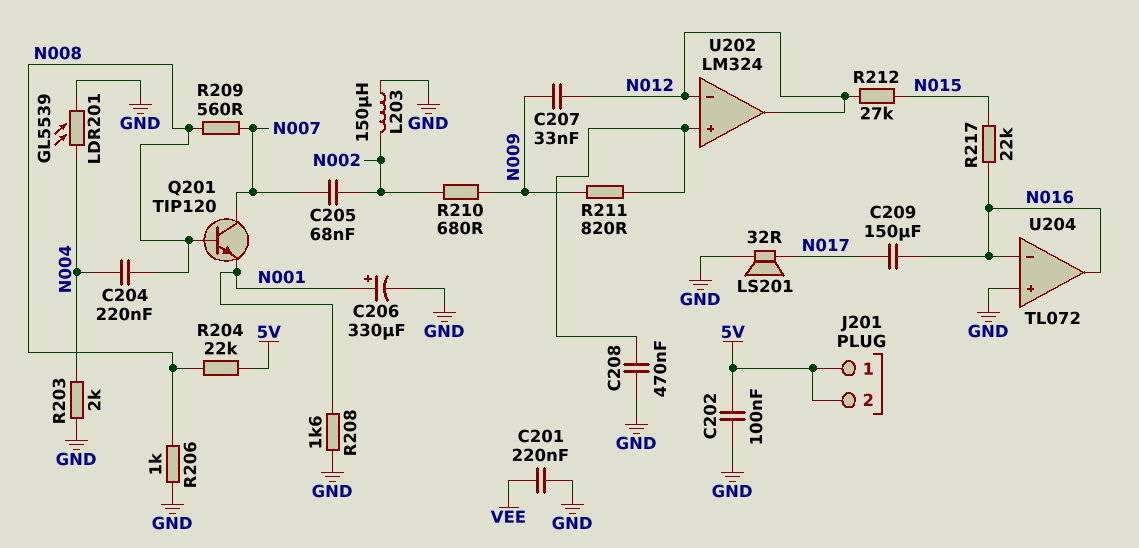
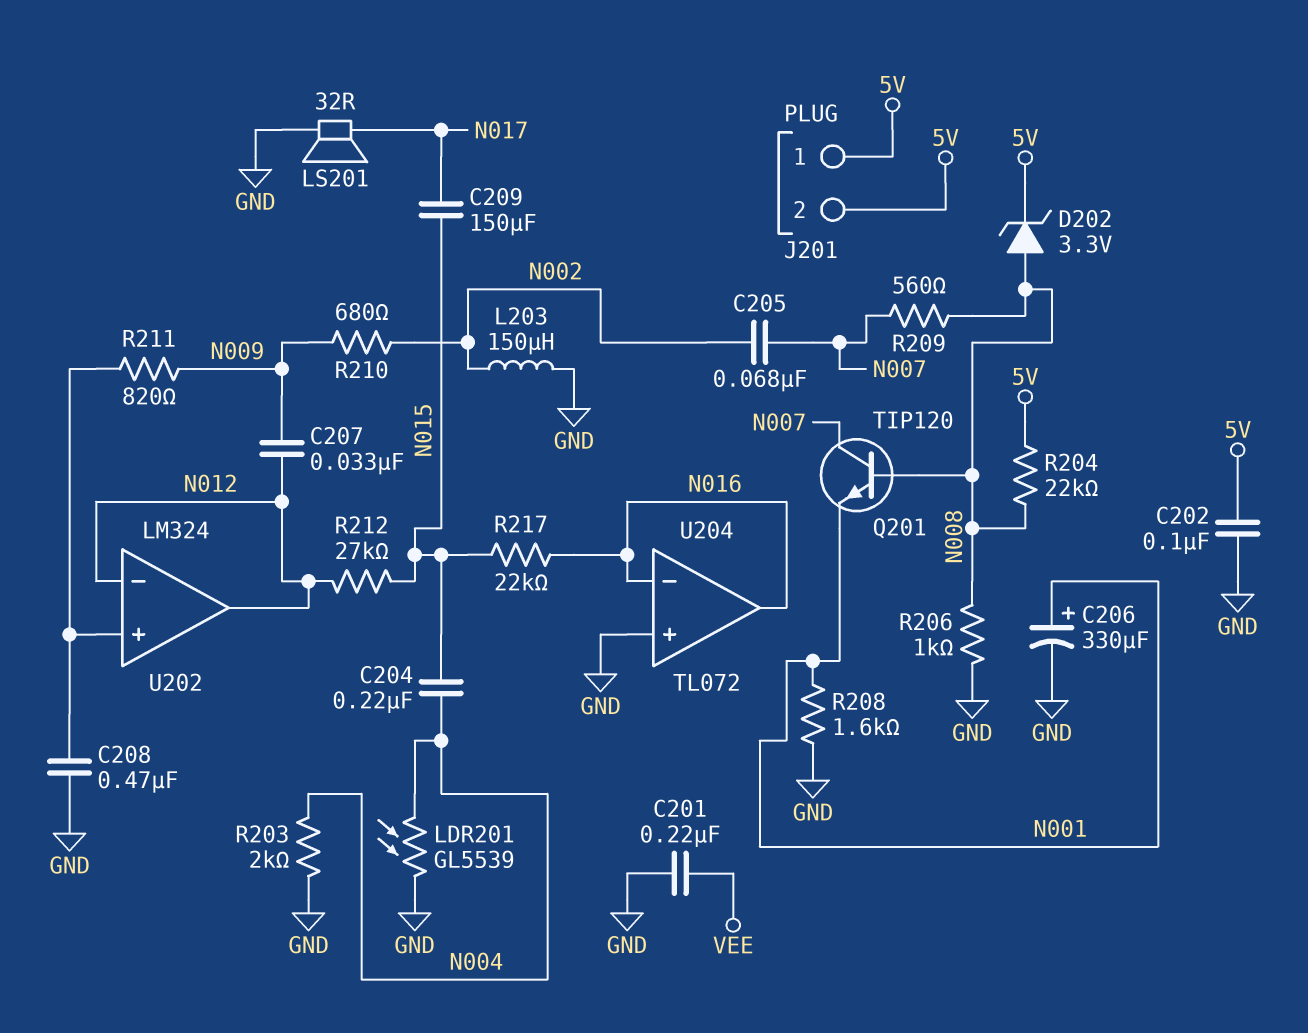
C204: 220nF (N004, N008) -> 220nF (N004, N015)
C209: 150uF (N016, N017) -> 150uF (N015, N017)
D202: none -> zener 3.3V (A N008, K 5V)

